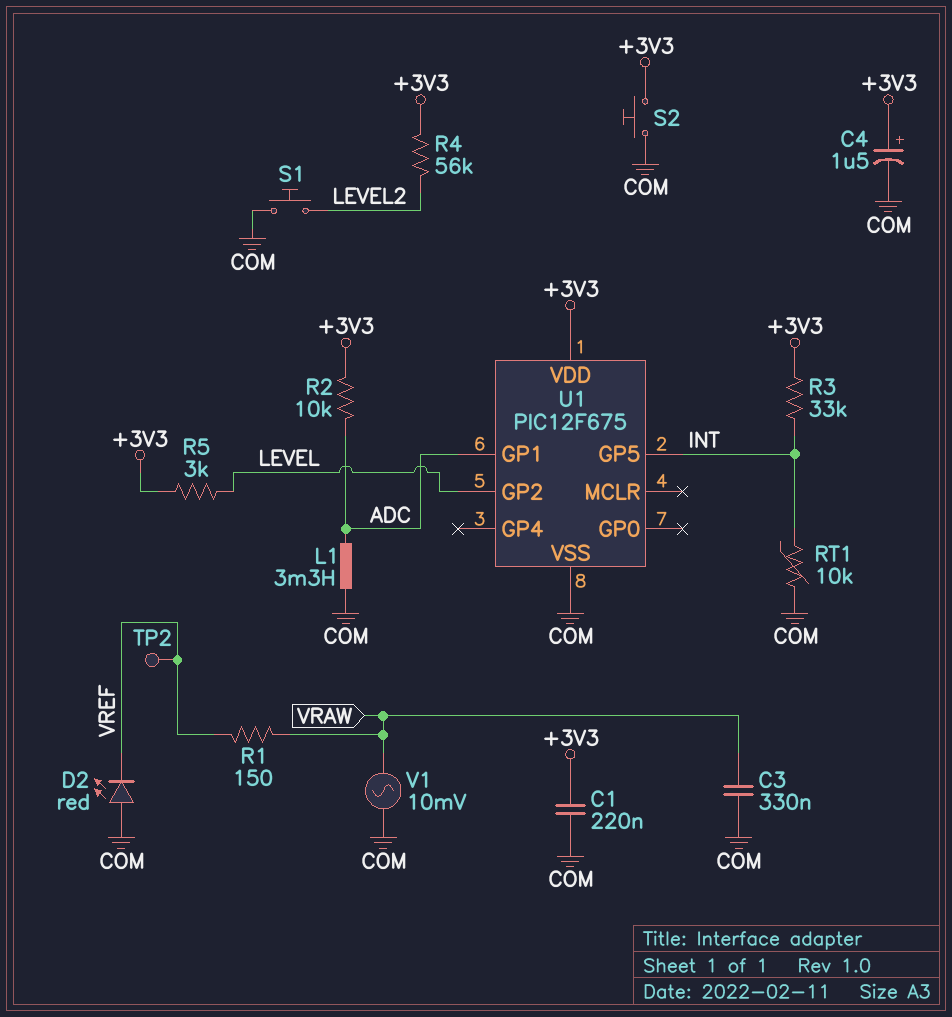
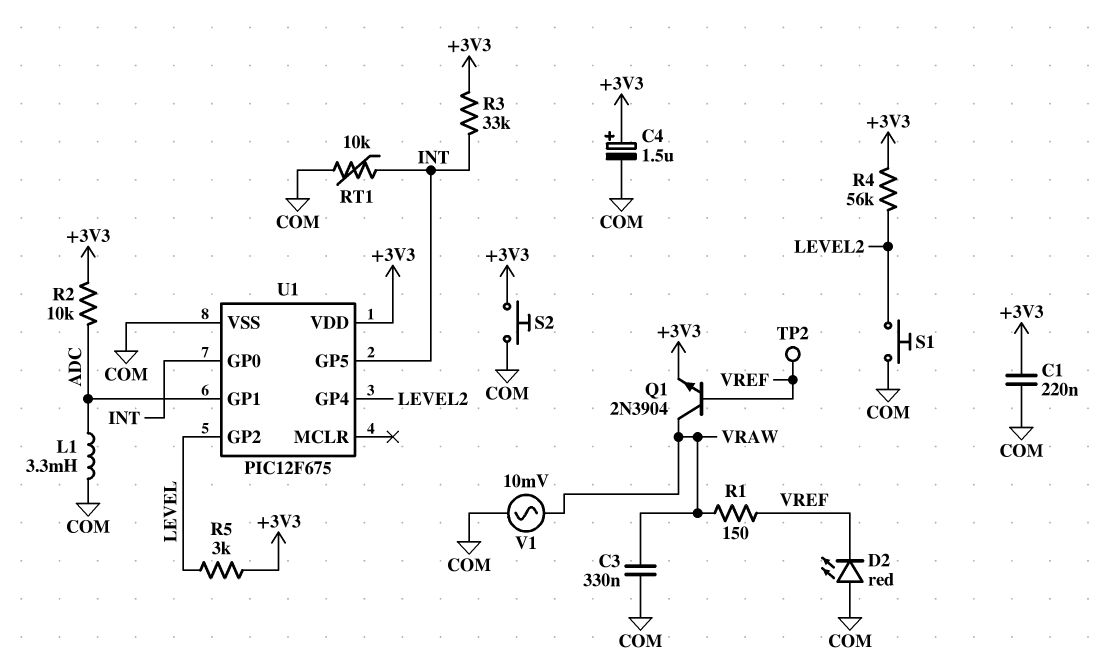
Q1: none -> NPN 2N3904 (B VREF, C VRAW, E +3V3)
U1 pin GP0: none -> INT
U1 pin GP4: none -> LEVEL2

